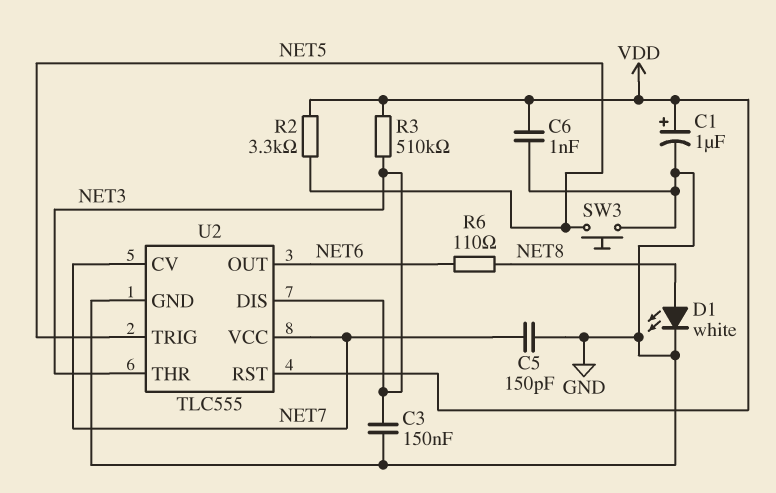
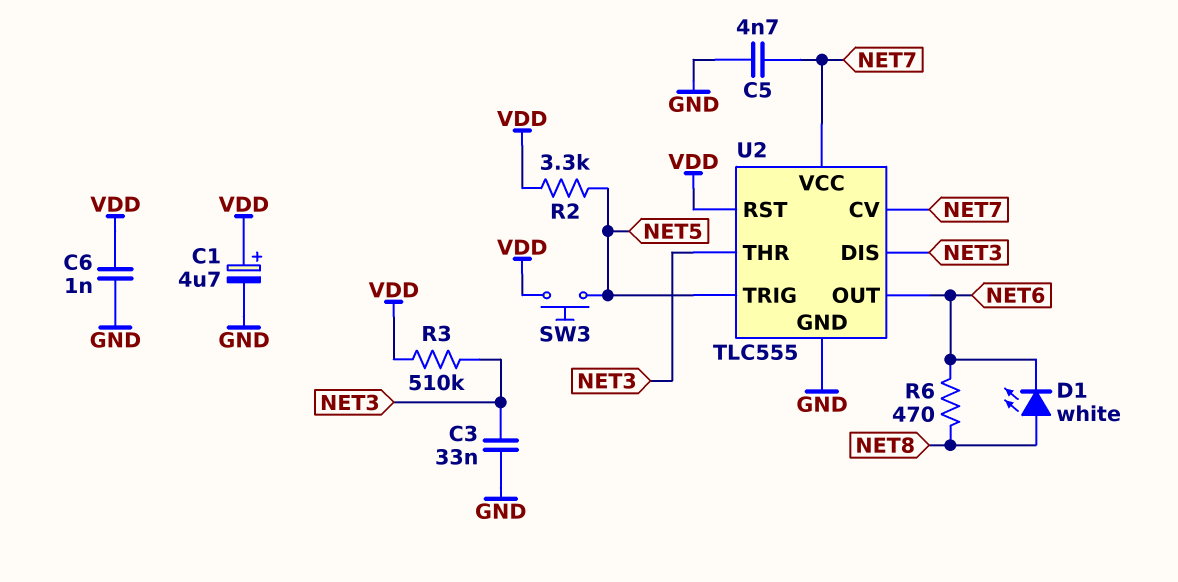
C1: 1uF (plus VDD, minus GND) -> 4.7uF (plus VDD, minus GND)
C3: 150nF (GND, NET3) -> 33nF (GND, NET3)
C5: 150pF (GND, NET7) -> 4.7nF (GND, NET7)
D1: LED white (A NET8, K GND) -> LED white (A NET8, K NET6)
R6: 110 (NET6, NET8) -> 470 (NET6, NET8)
SW3: button (GND, NET5) -> button (NET5, VDD)

